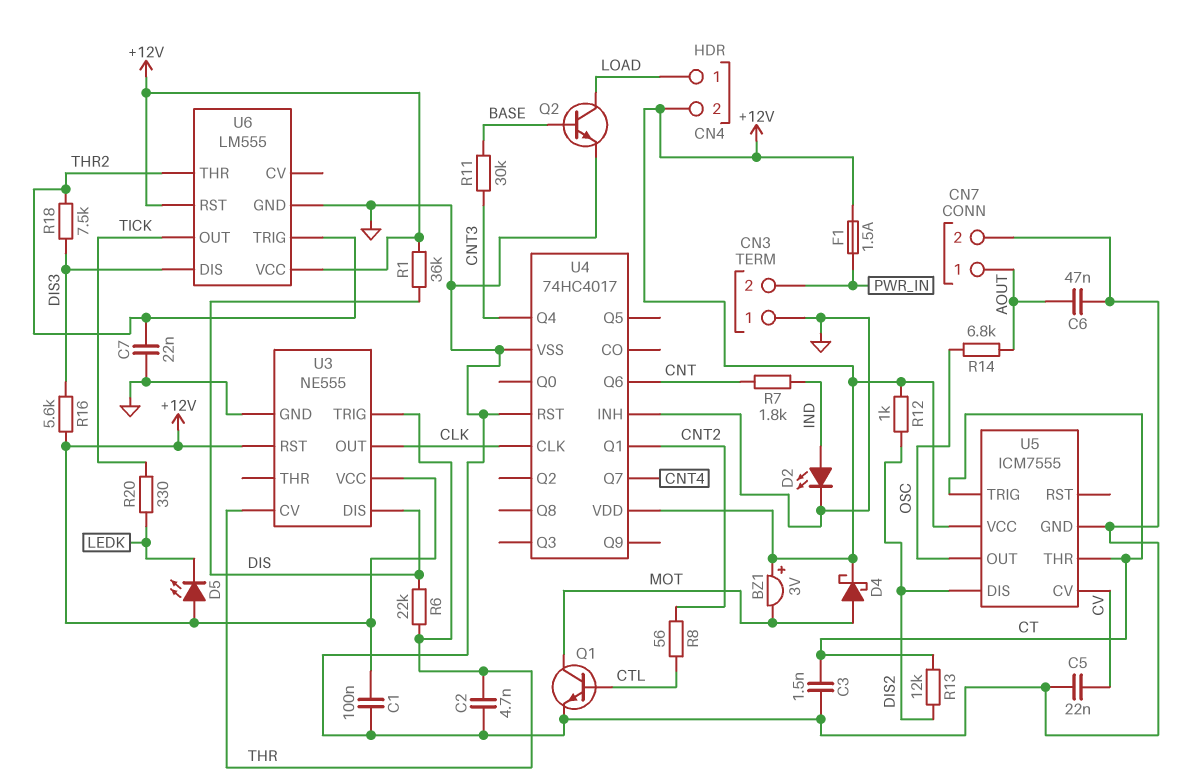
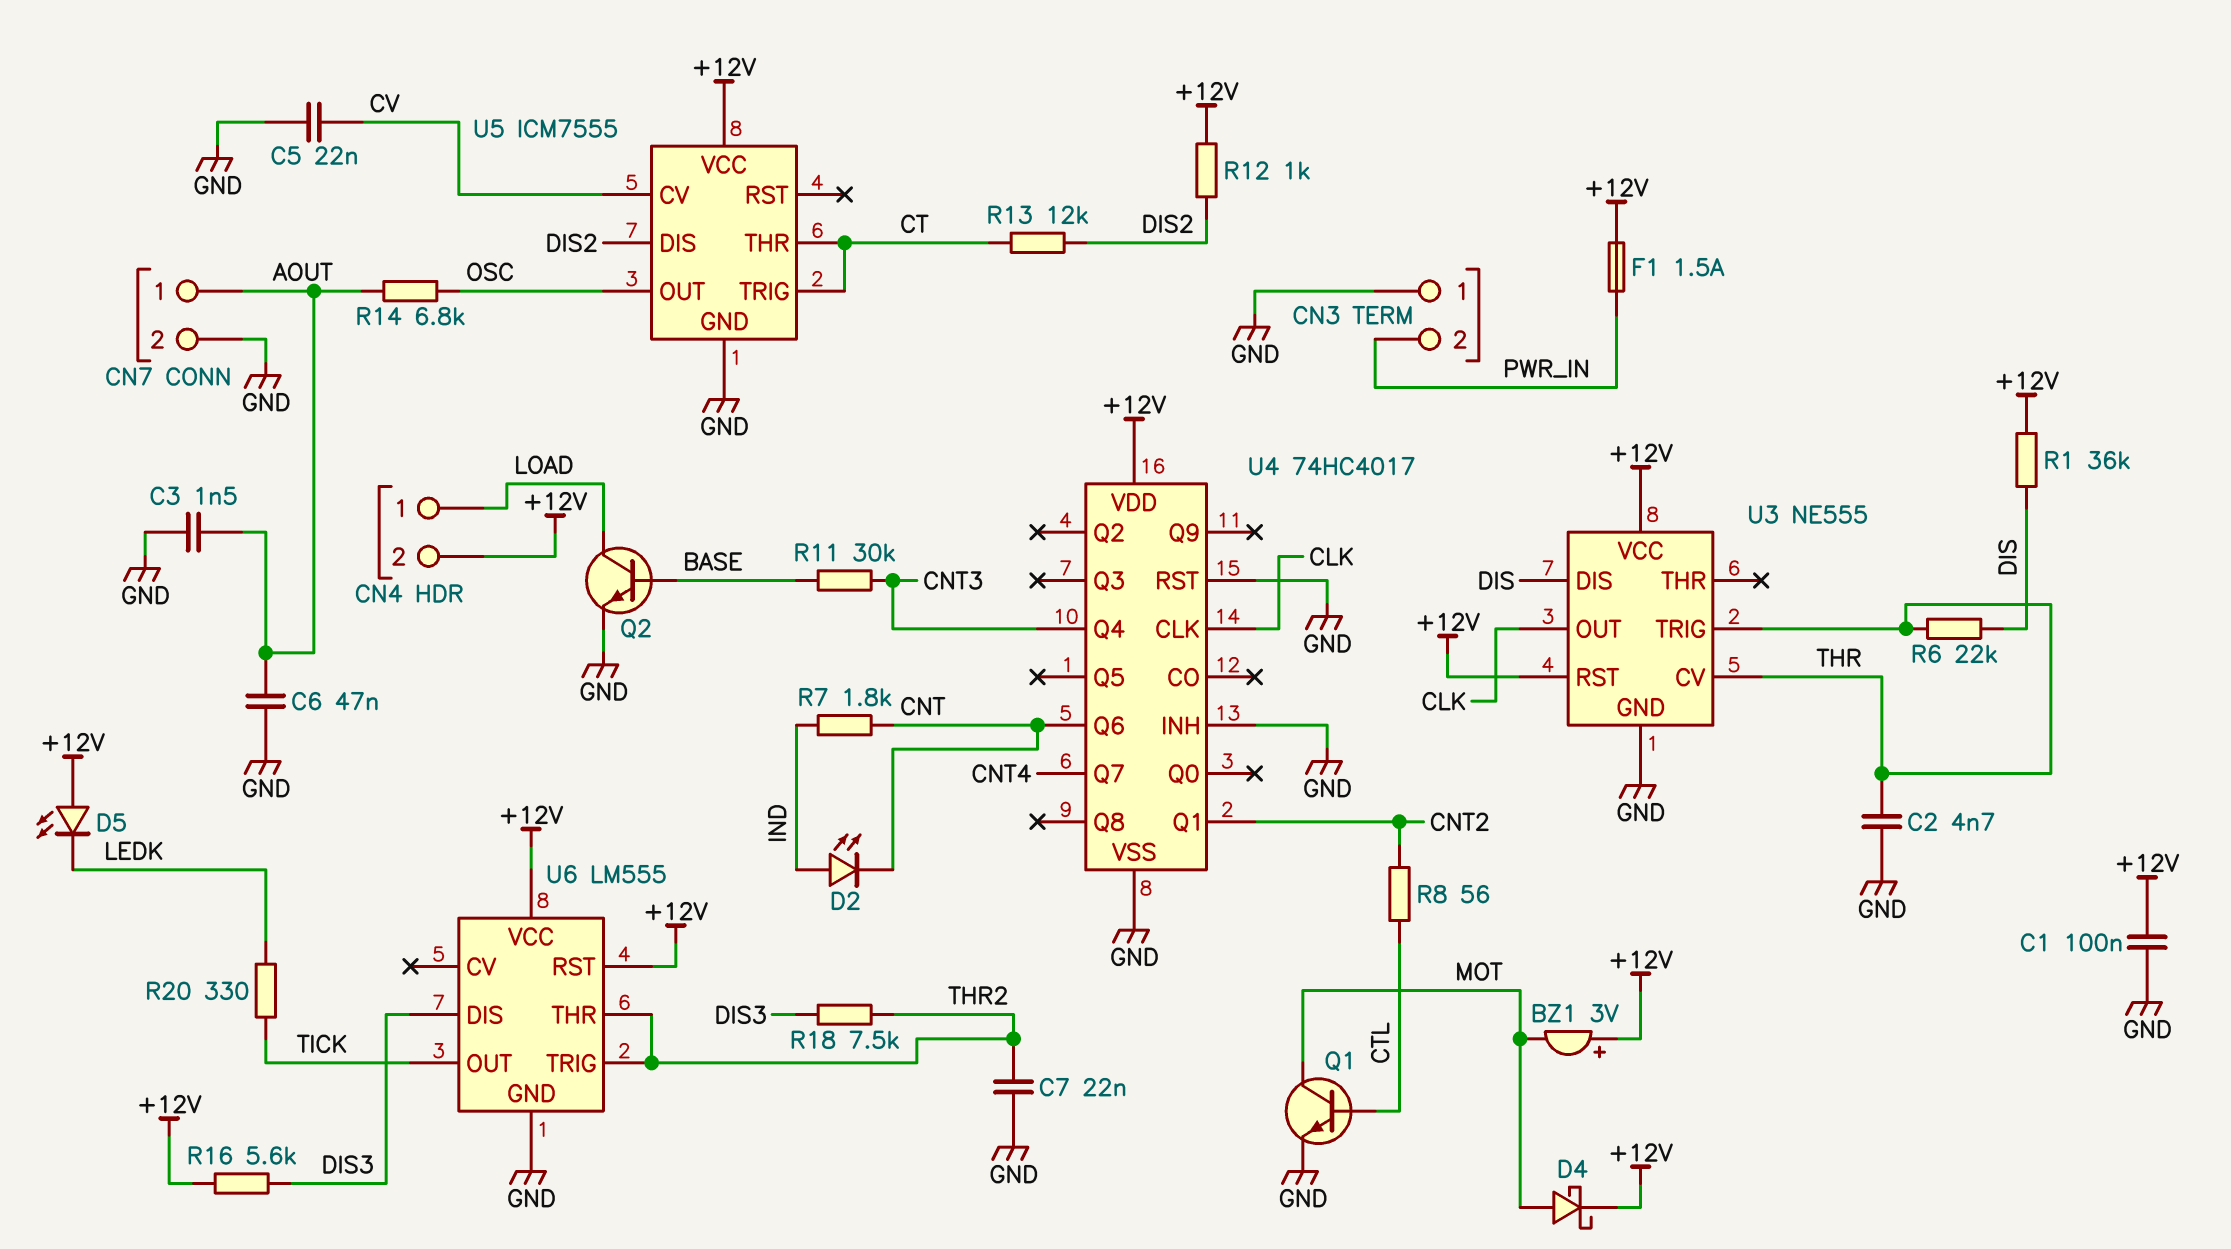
C3: 1.5nF (CT, GND) -> 1.5nF (AOUT, GND)
D2: LED (A IND, K GND) -> LED (A IND, K CNT)

